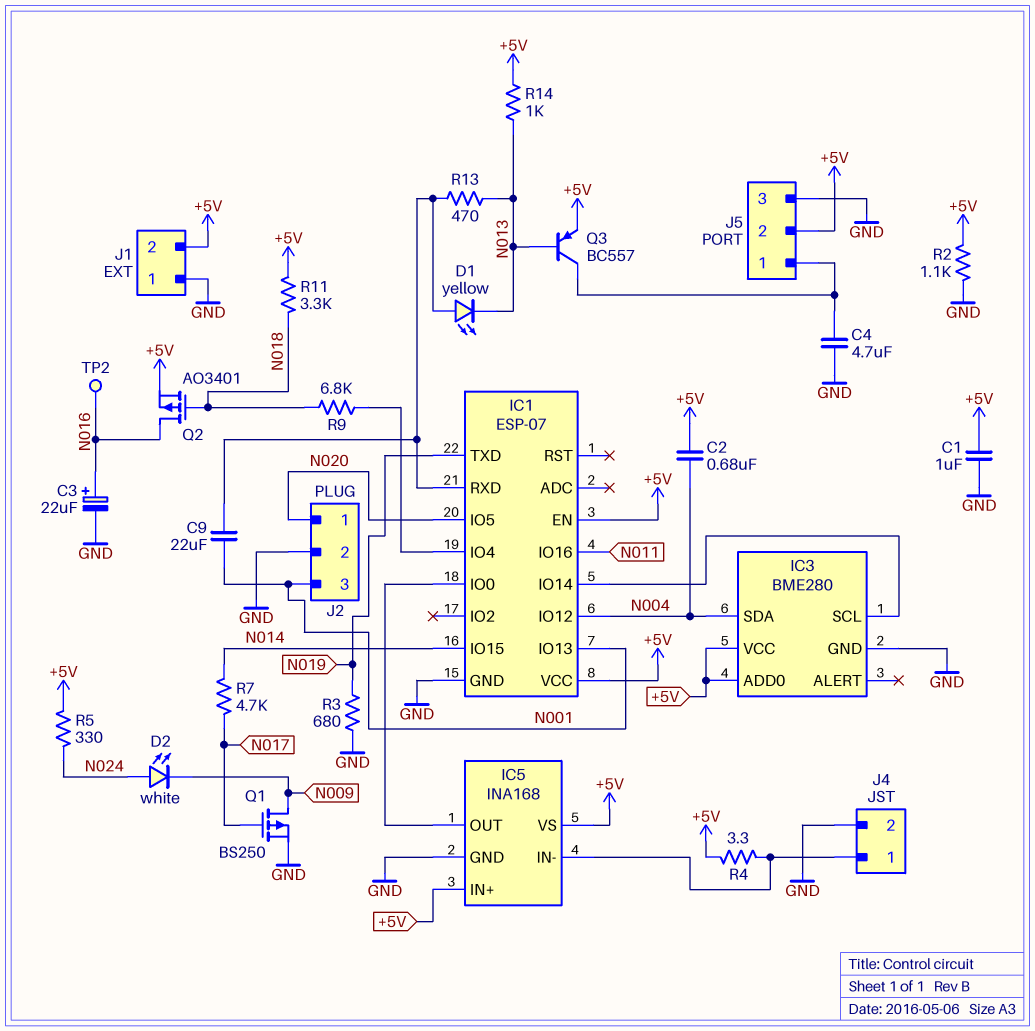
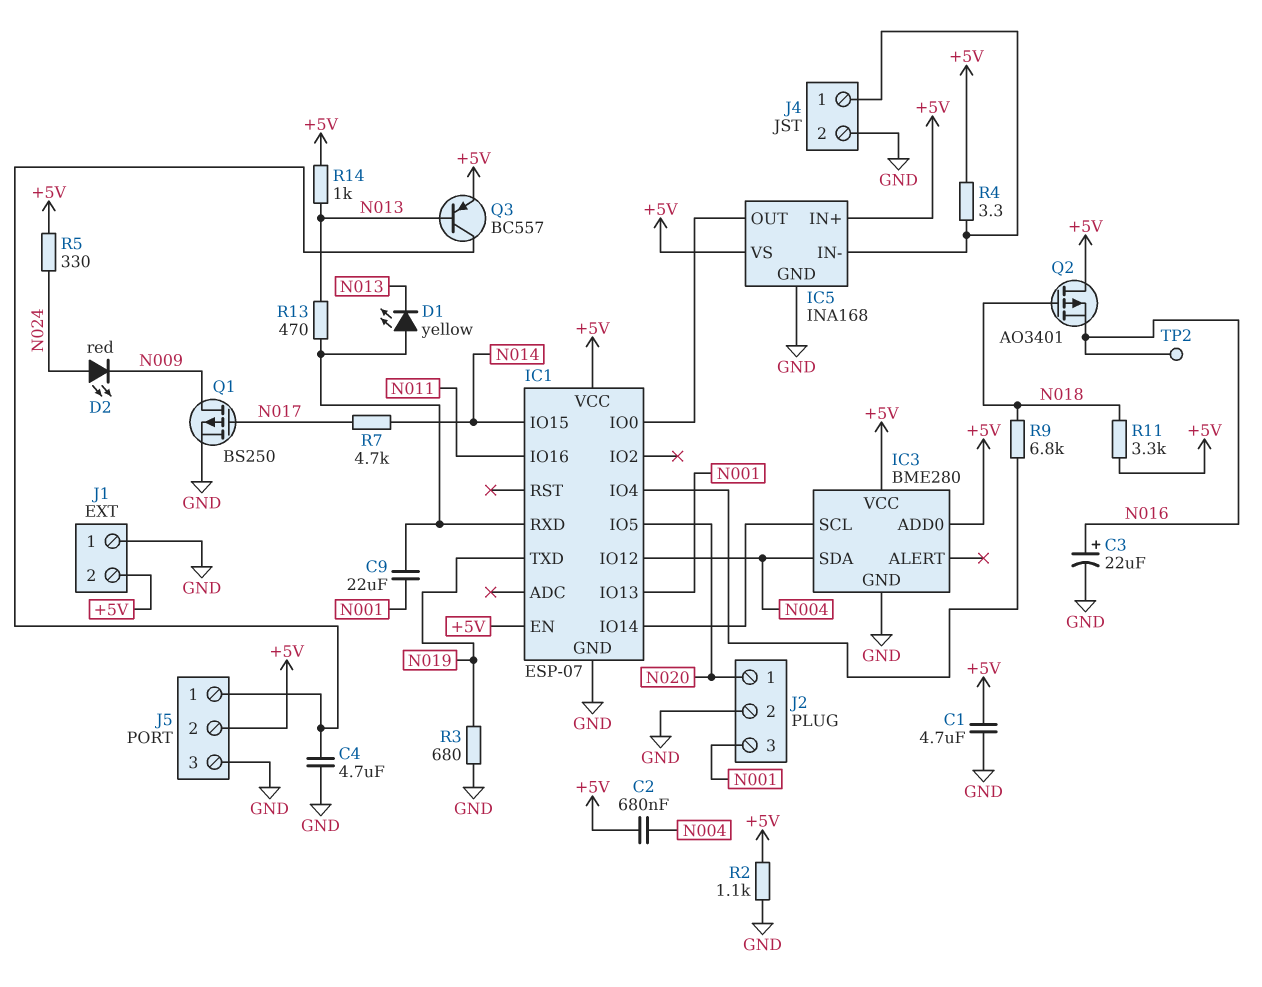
C1: 1uF (+5V, GND) -> 4.7uF (+5V, GND)
D2: LED white (A N024, K N009) -> LED red (A N024, K N009)
Q2: PMOS AO3401 (G N018, D N016, S +5V) -> PMOS AO3401 (G N018, D +5V, S N016)

